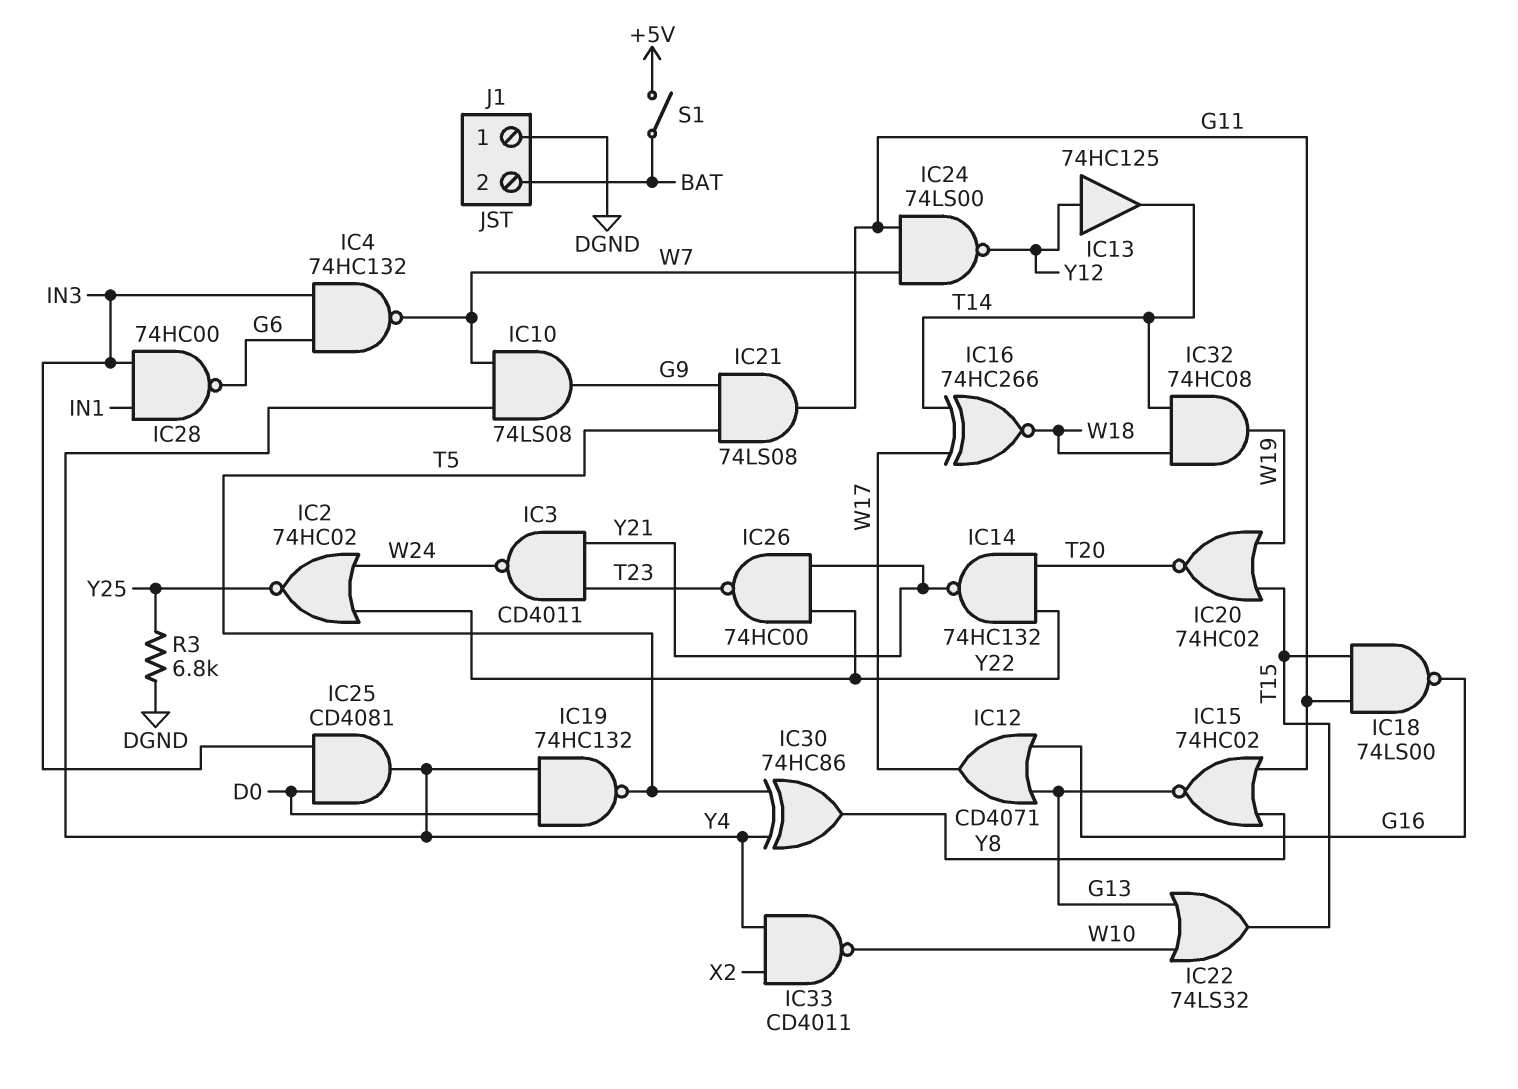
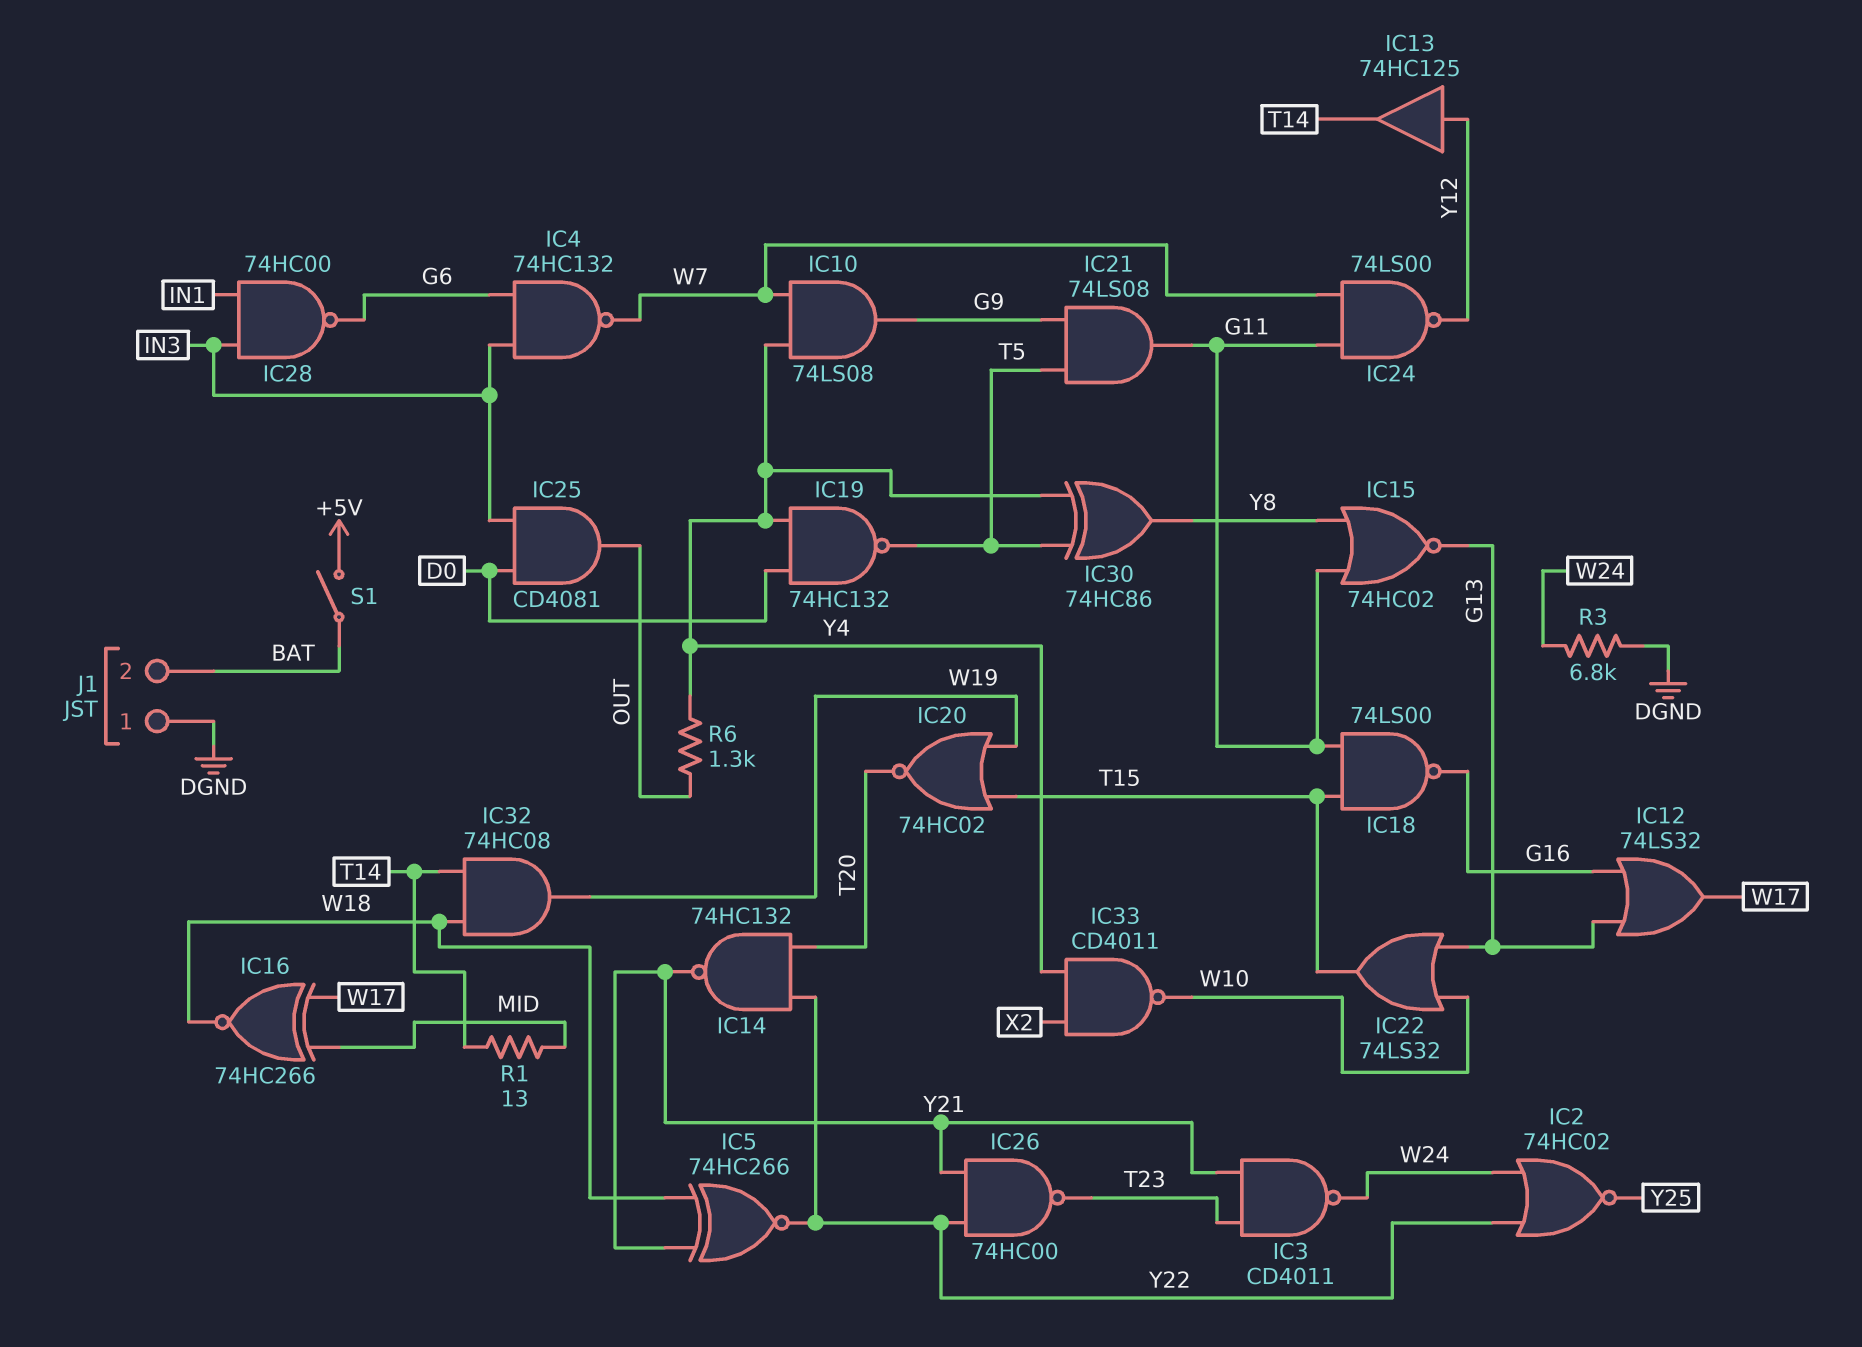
IC5: none -> XNOR 74HC266 (in W18, in Y21, out Y22)
IC12: OR CD4071 (in G13, in G16, out W17) -> OR 74LS32 (in G13, in G16, out W17)
IC16: XNOR 74HC266 (in T14, in W17, out W18) -> XNOR 74HC266 (in MID, in W17, out W18)
IC25: AND CD4081 (in D0, in IN3, out Y4) -> AND CD4081 (in D0, in IN3, out OUT)
R1: none -> 13 (MID, T14)
R3: 6.8k (DGND, Y25) -> 6.8k (DGND, W24)
R6: none -> 1.3k (OUT, Y4)

